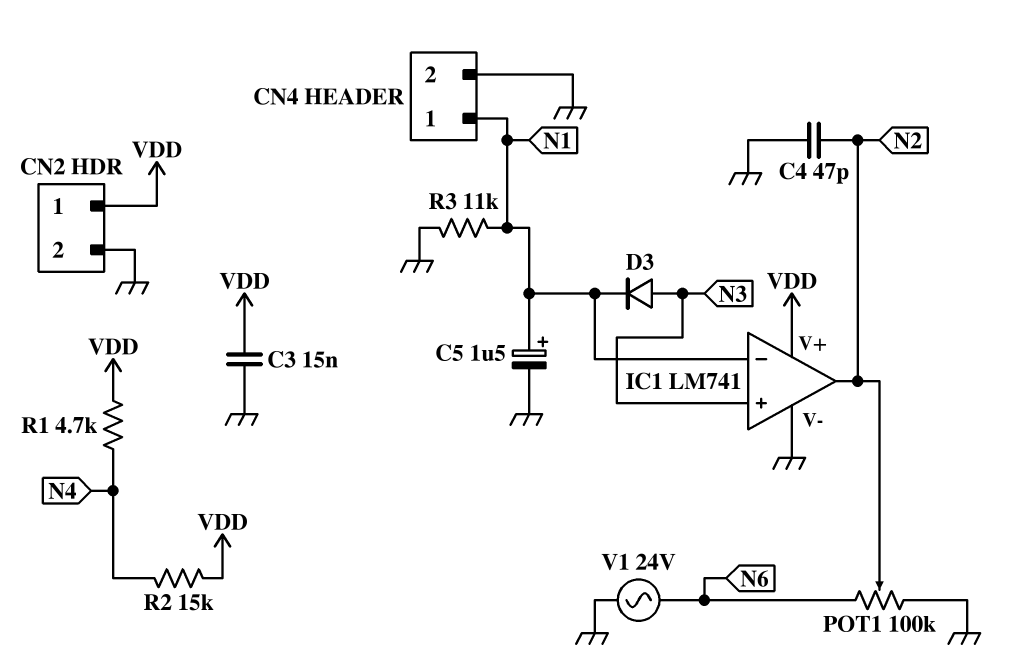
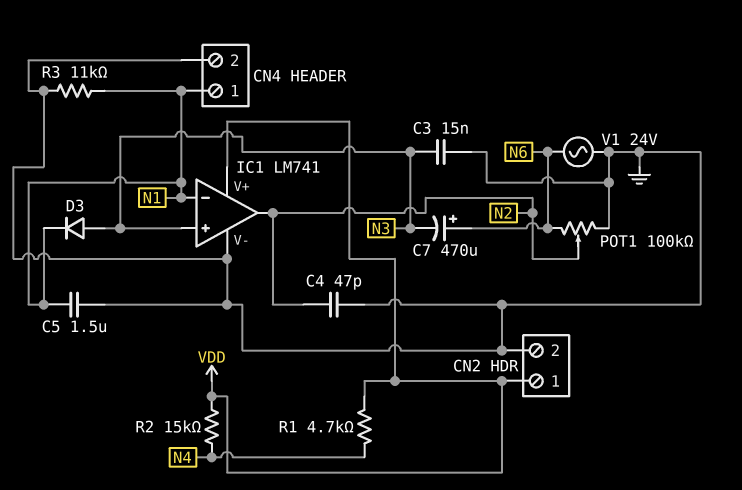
C3: 15nF (GND, VDD) -> 15nF (GND, N3)
C5: 1.5uF (plus N1, minus GND) -> 1.5uF (GND, N1)
C7: none -> 470uF (plus N6, minus N3)

